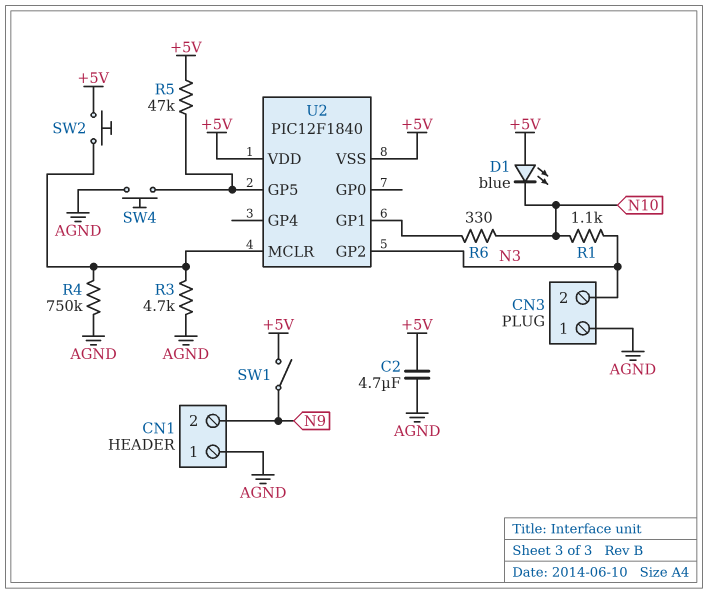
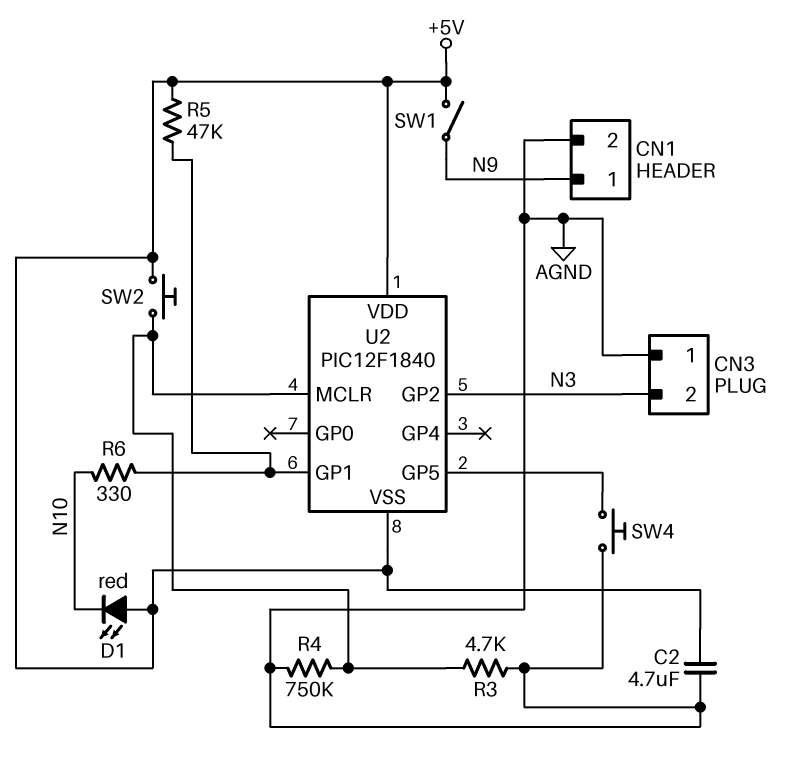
CN1 pin 1: AGND -> N9
CN1 pin 2: N9 -> AGND
D1: LED blue (A +5V, K N10) -> LED red (A +5V, K N10)
R1: 1.1k (N3, N10) -> none
R5: 47k (+5V, U2/GP5) -> 47k (+5V, U2/GP1)

